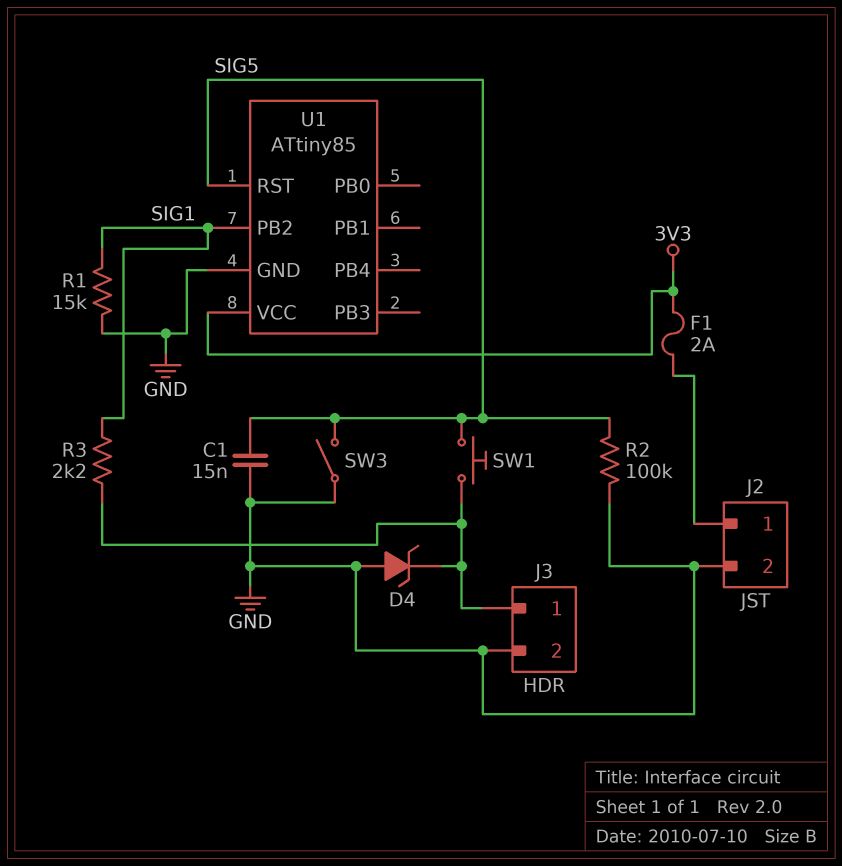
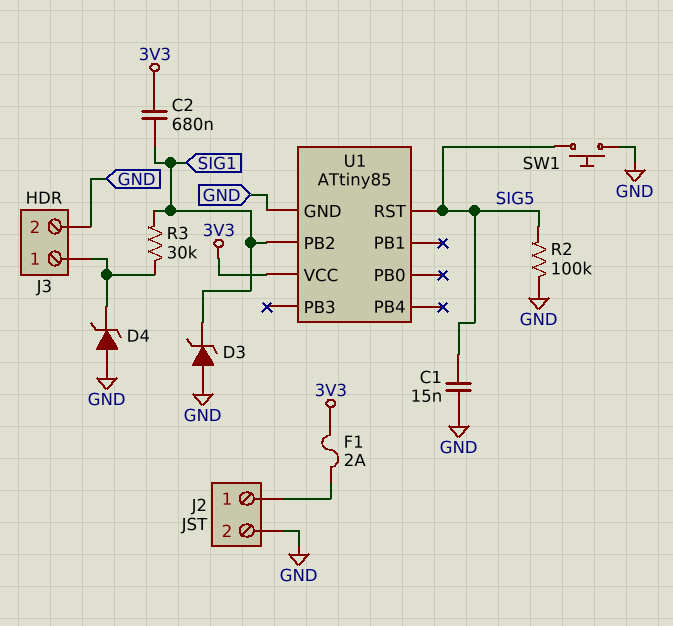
C2: none -> 680nF (3V3, SIG1)
D3: none -> zener (A GND, K SIG1)
R1: 15k (GND, SIG1) -> none
R3: 2.2k (J3/1, SIG1) -> 30k (J3/1, SIG1)
SW1: button (J3/1, SIG5) -> button (GND, SIG5)
SW3: switch (GND, SIG5) -> none

